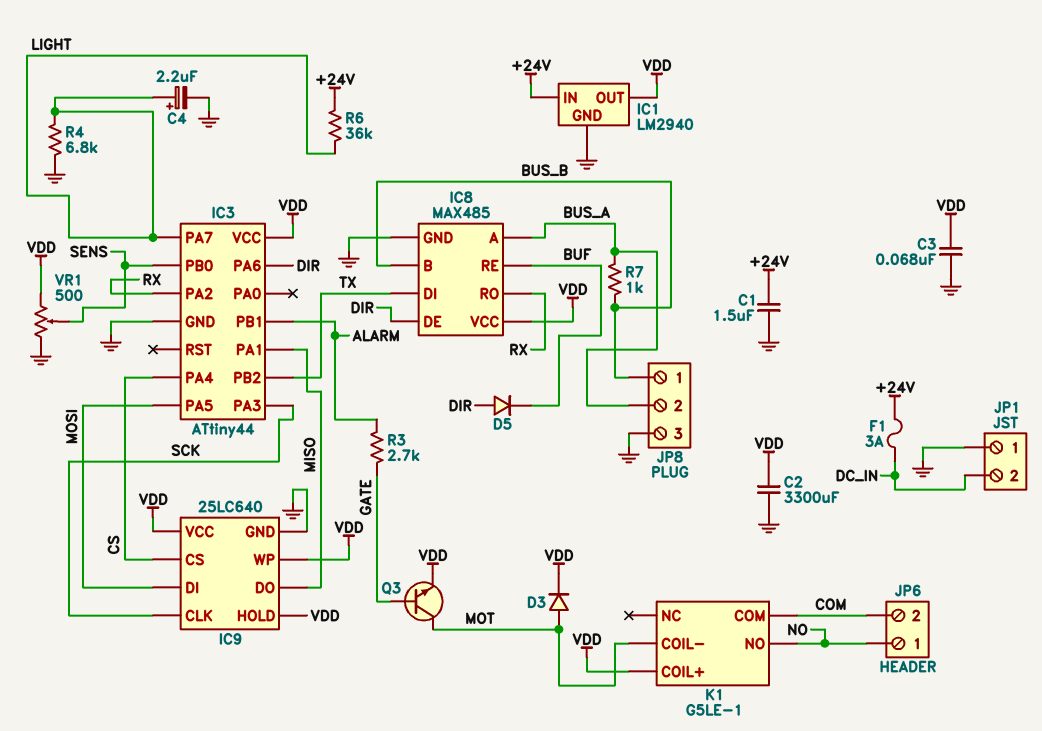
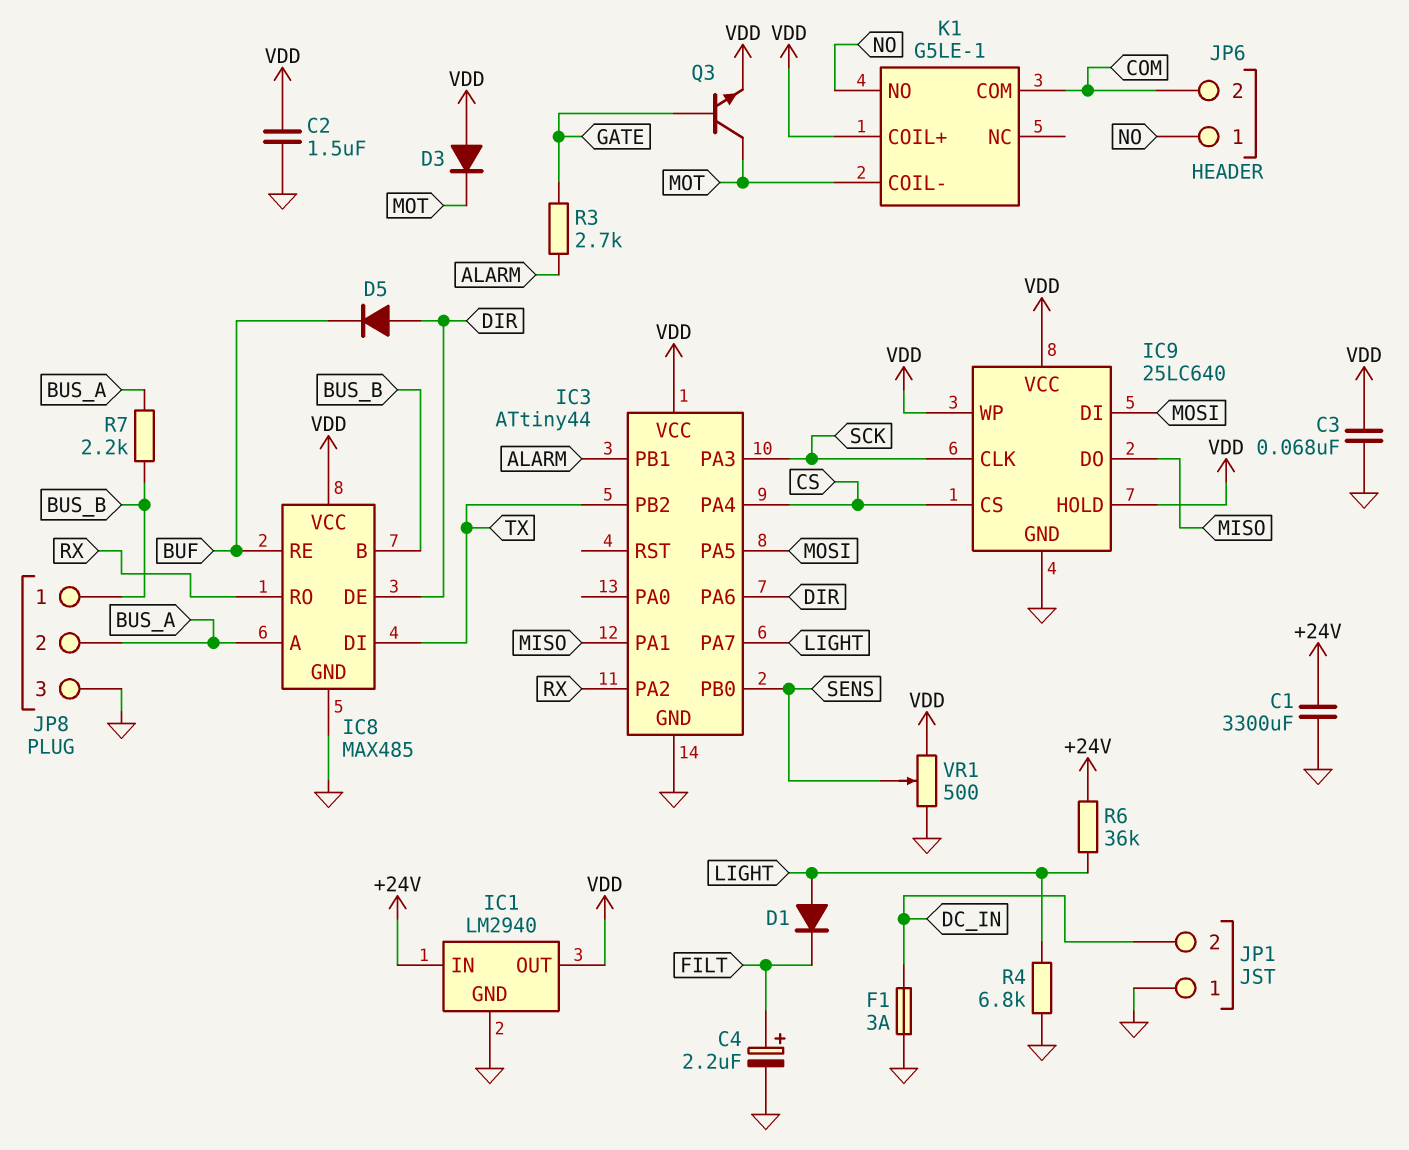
C1: 1.5uF (+24V, GND) -> 3300uF (+24V, GND)
C2: 3300uF (GND, VDD) -> 1.5uF (GND, VDD)
C4: 2.2uF (plus LIGHT, minus GND) -> 2.2uF (plus FILT, minus GND)
D1: none -> diode (A LIGHT, K FILT)
D3: diode (A MOT, K VDD) -> diode (A VDD, K MOT)
F1: 3A (+24V, DC_IN) -> 3A (DC_IN, GND)
R7: 1k (BUS_A, BUS_B) -> 2.2k (BUS_A, BUS_B)

